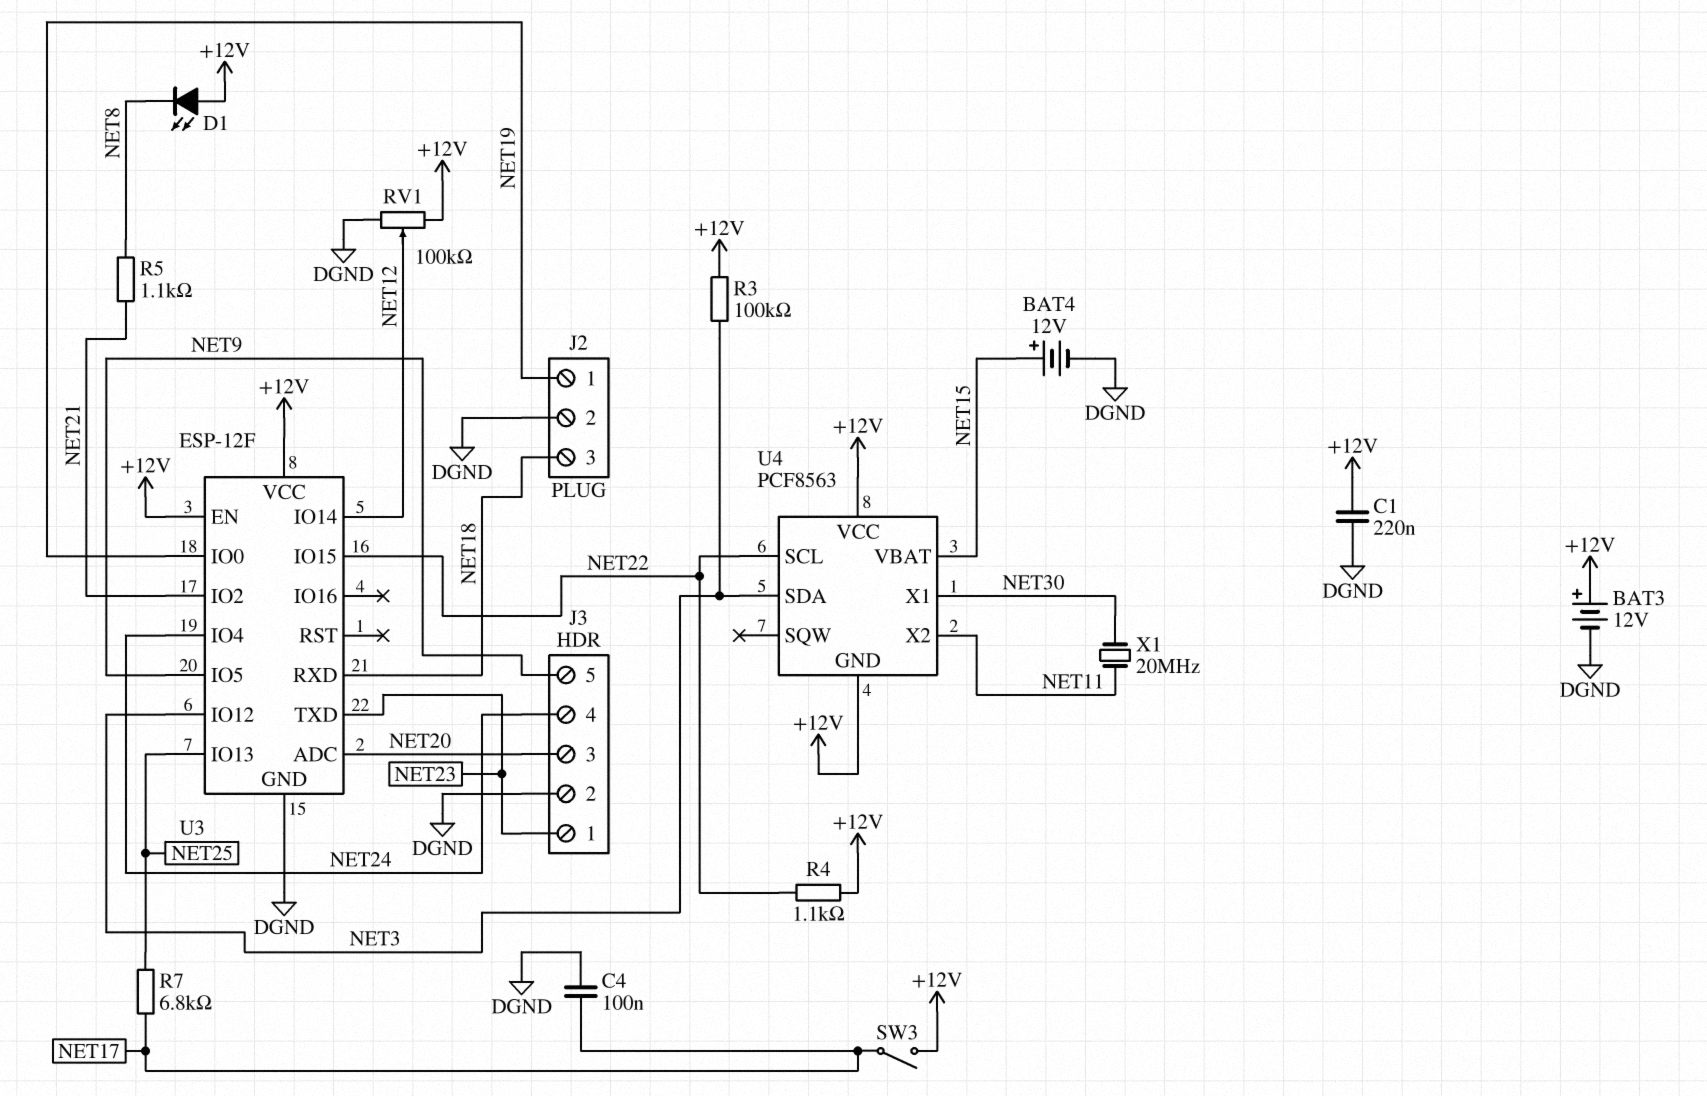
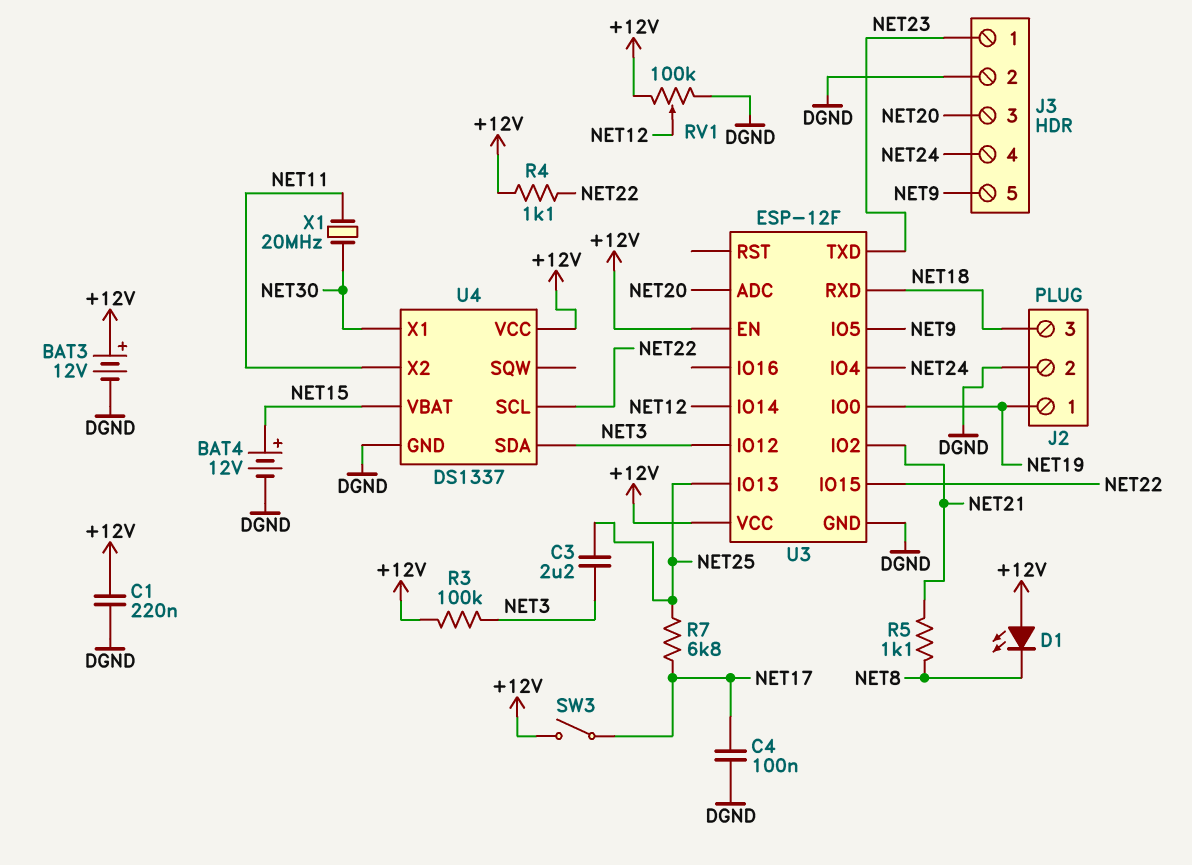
C3: none -> 2.2uF (NET3, NET25)
U4: PCF8563 -> DS1337
U4 pin GND: +12V -> DGND

